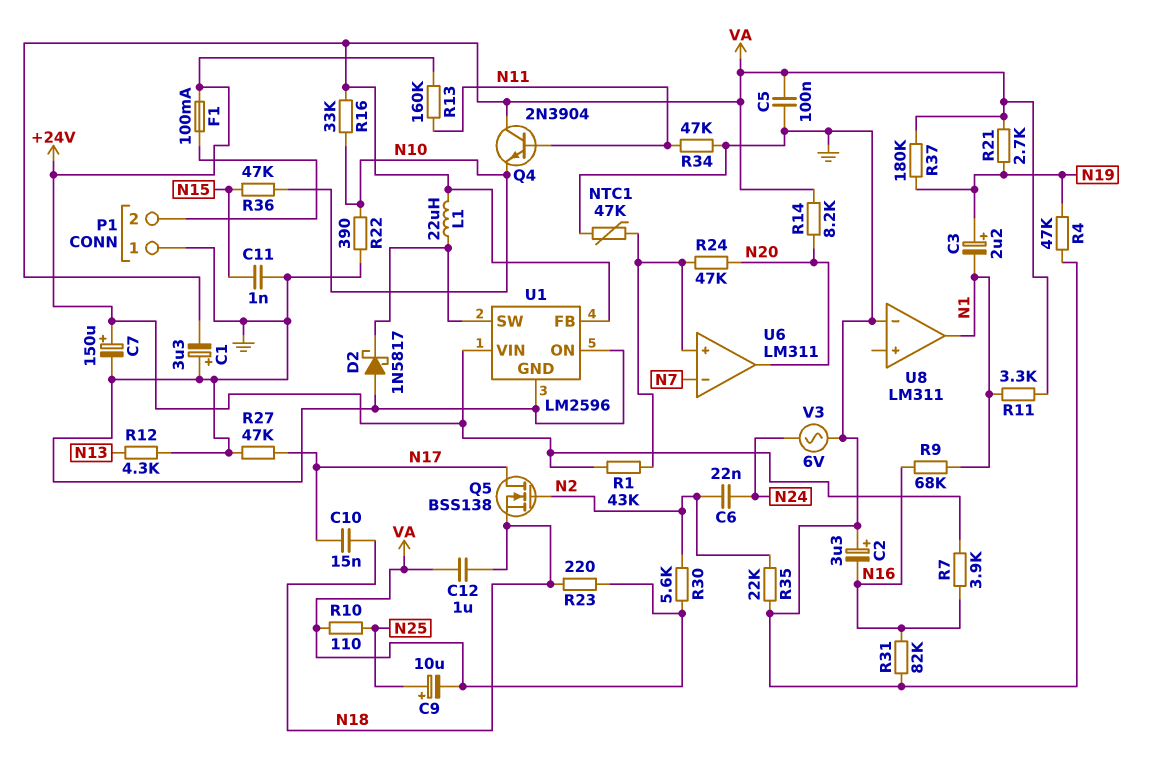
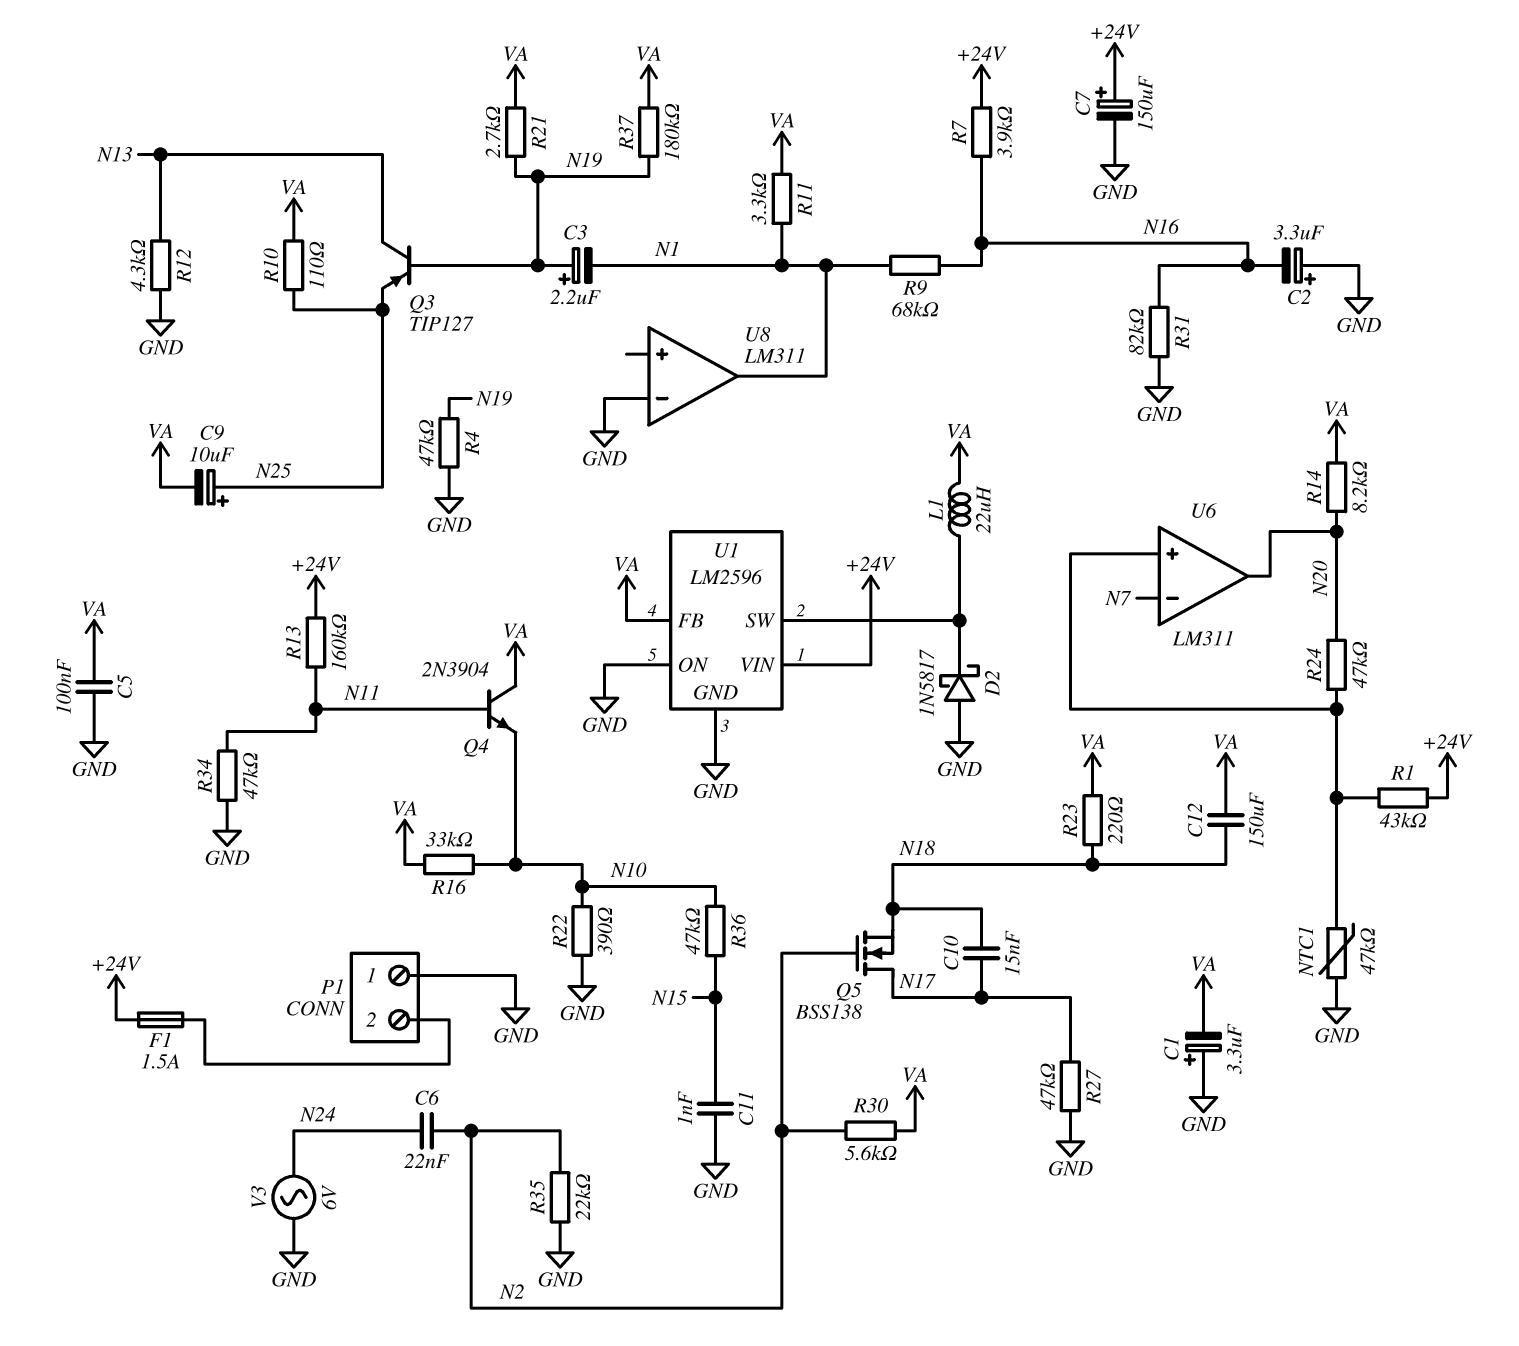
C12: 1uF (N18, VA) -> 150uF (N18, VA)
F1: 100mA (+24V, P1/2) -> 1.5A (+24V, P1/2)
Q3: none -> PNP TIP127 (B N19, C N13, E N25)

